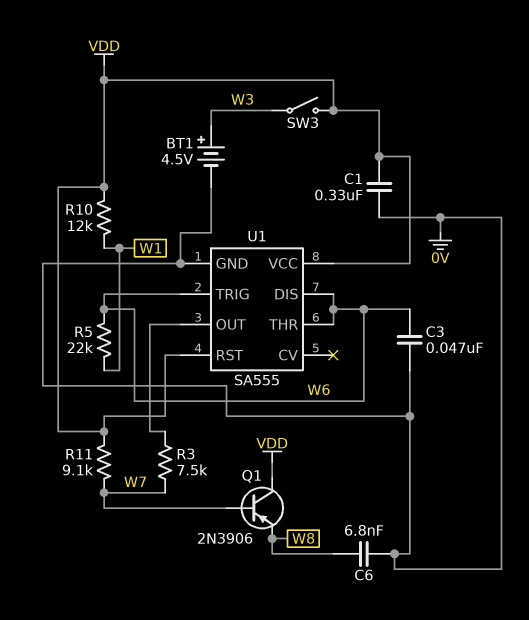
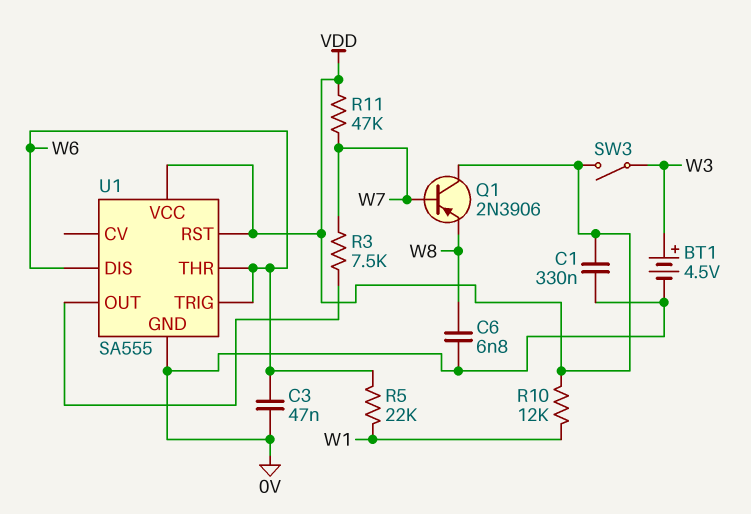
R11: 9.1k (VDD, W7) -> 47k (VDD, W7)

